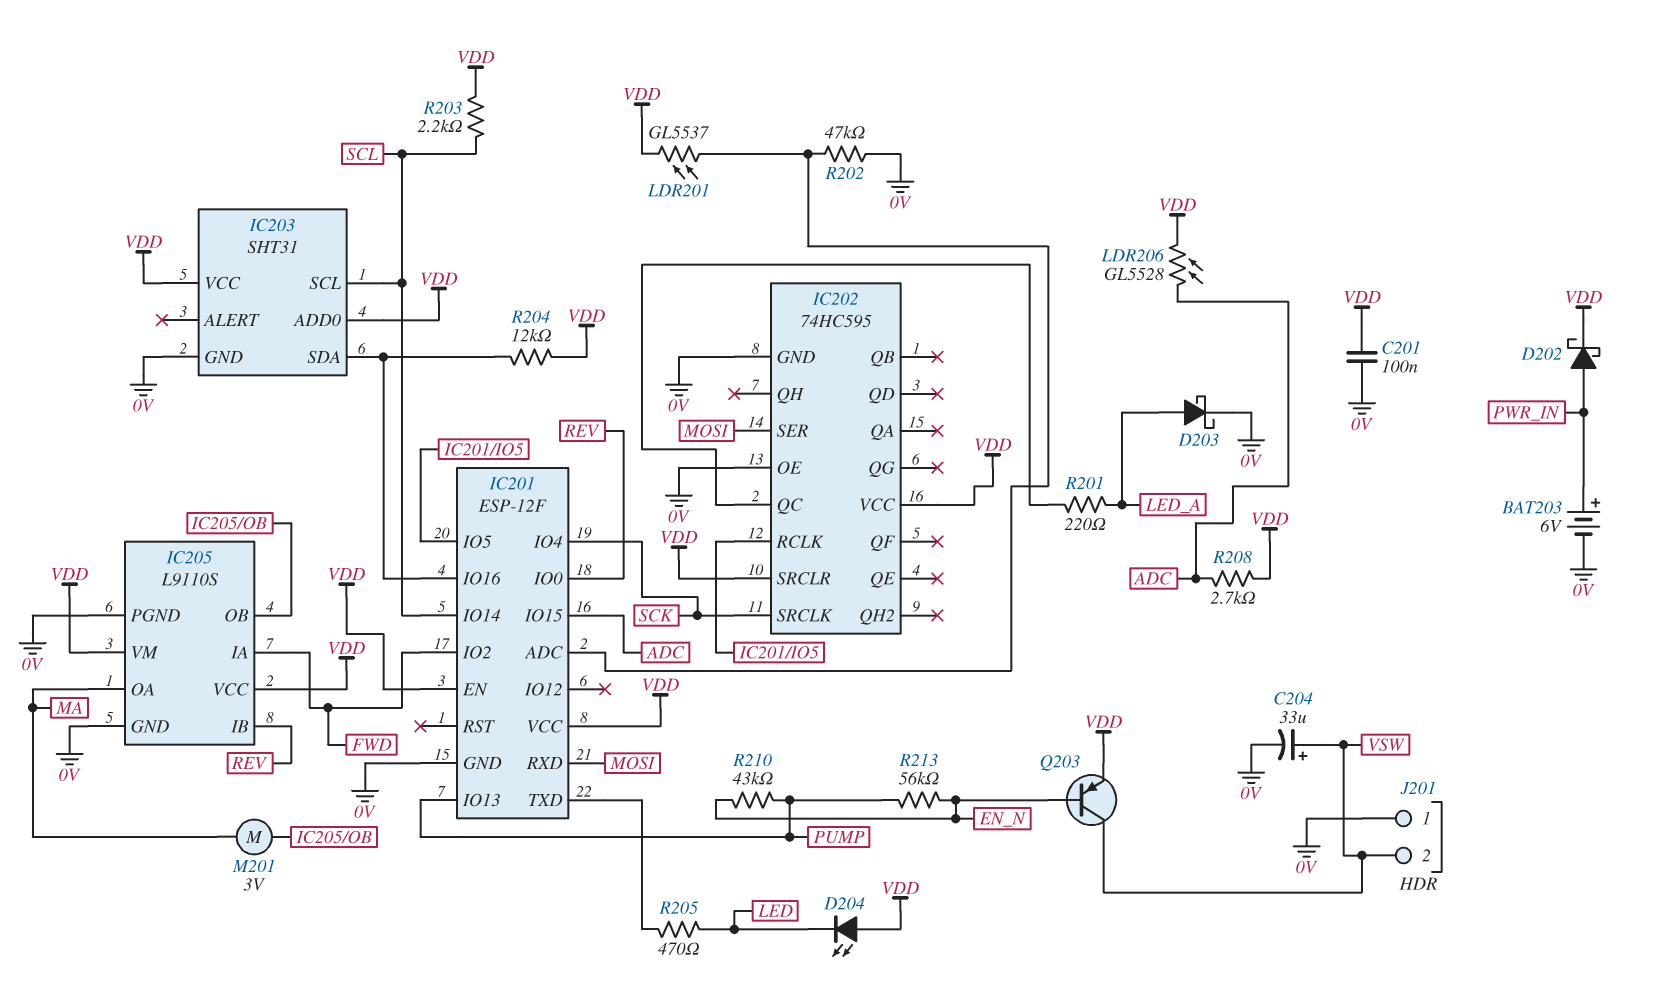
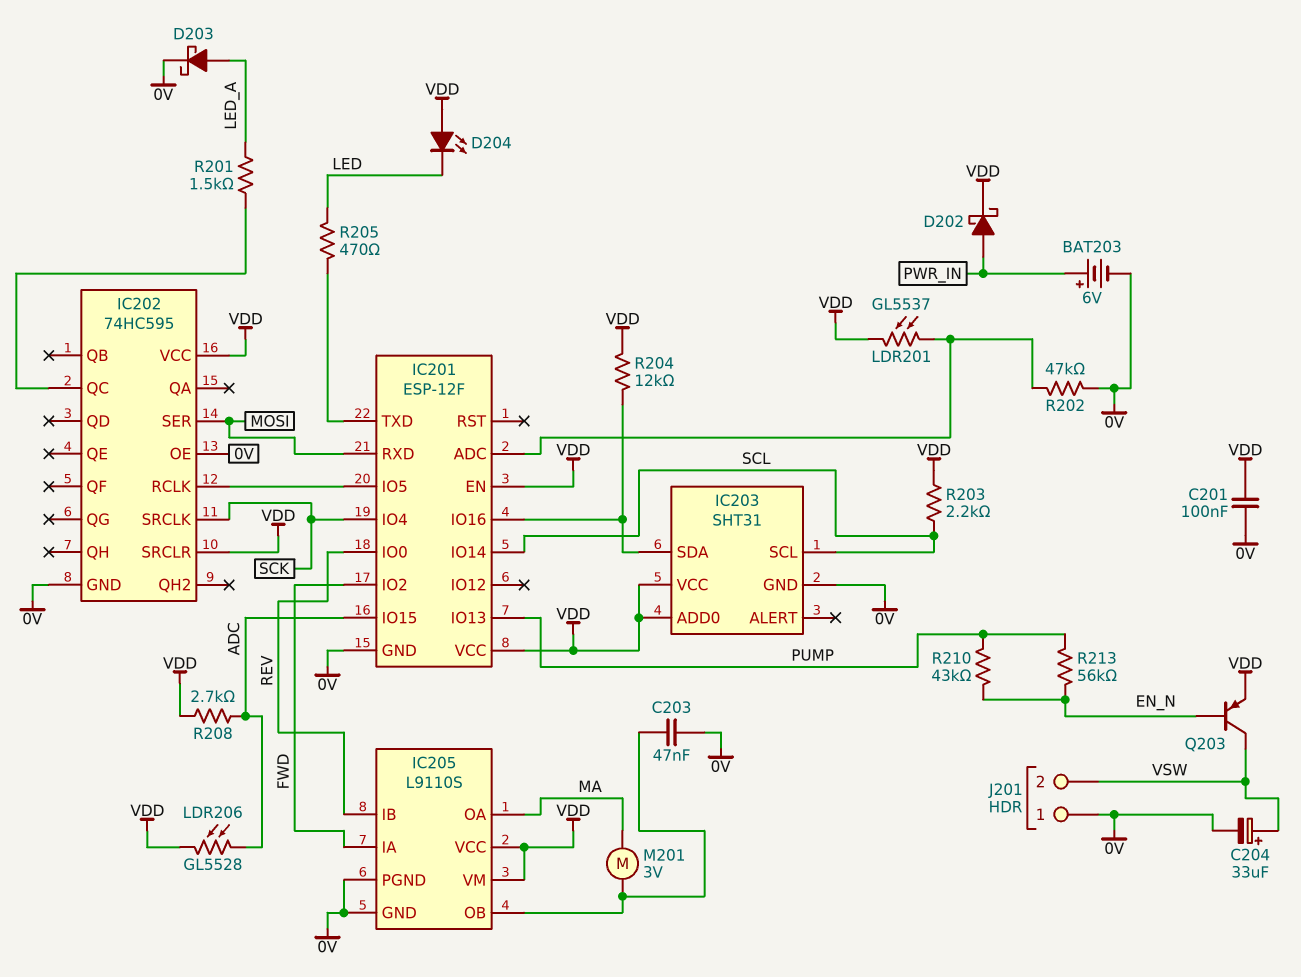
C203: none -> 47nF (0V, IC205/OB)
R201: 220 (IC202/QC, LED_A) -> 1.5k (IC202/QC, LED_A)

